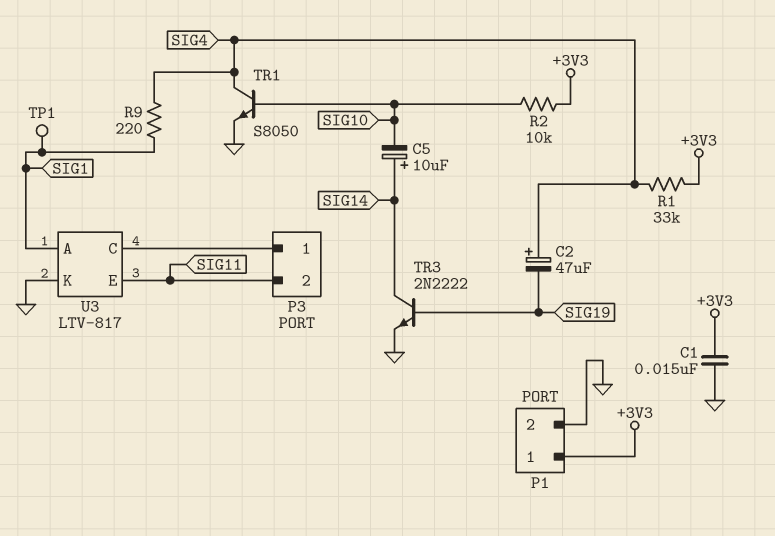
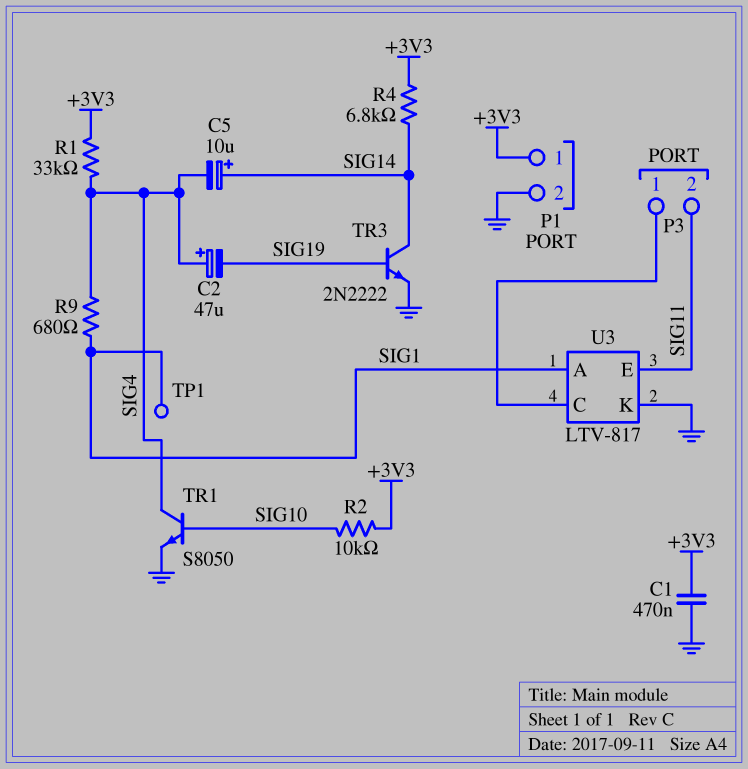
C1: 15nF (+3V3, GND) -> 470nF (+3V3, GND)
C5: 10uF (plus SIG14, minus SIG10) -> 10uF (plus SIG14, minus SIG4)
R4: none -> 6.8k (+3V3, SIG14)
R9: 220 (SIG1, SIG4) -> 680 (SIG1, SIG4)

